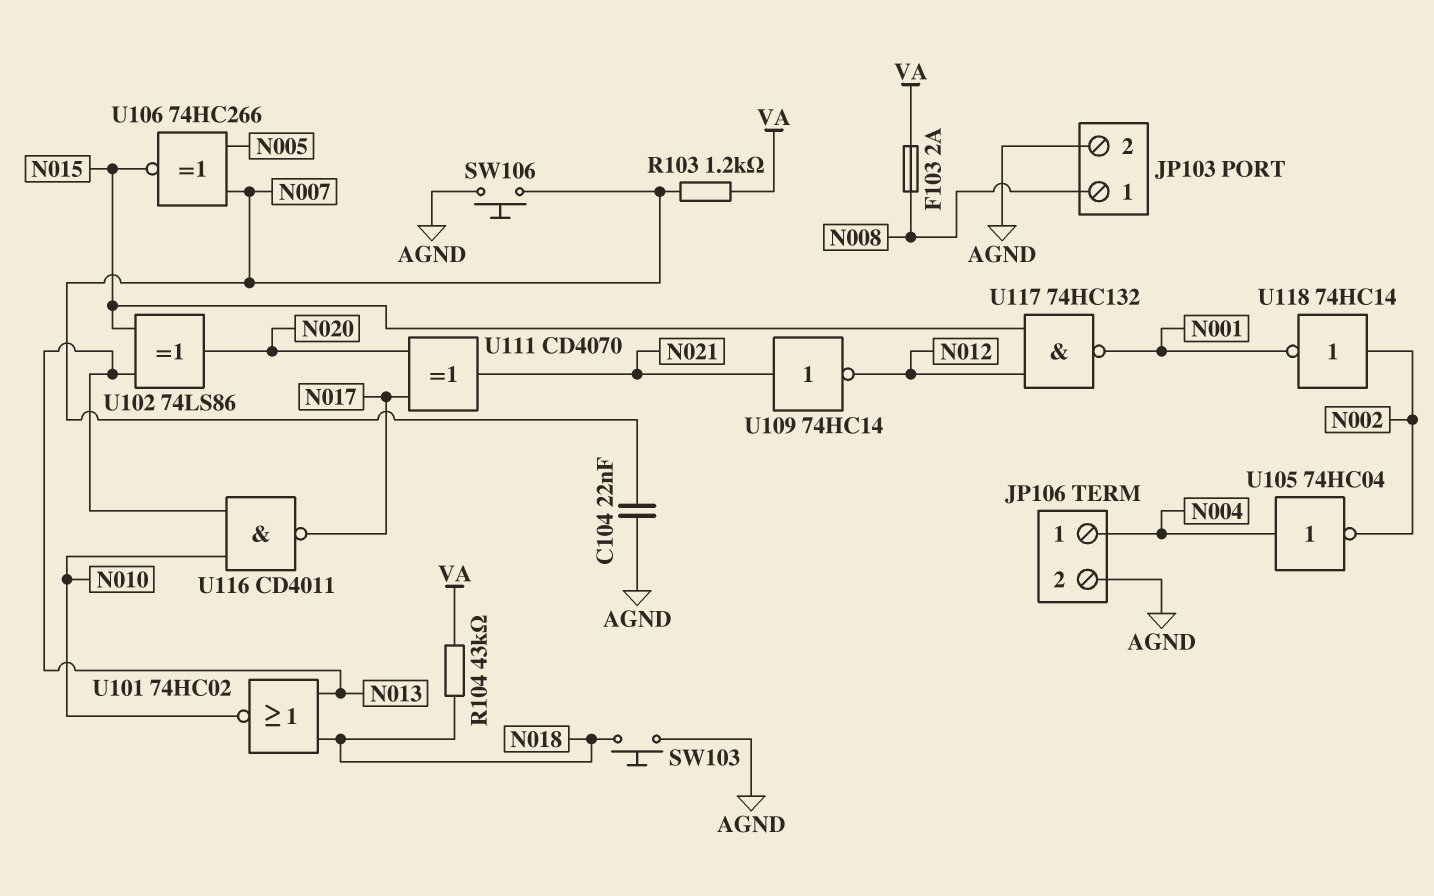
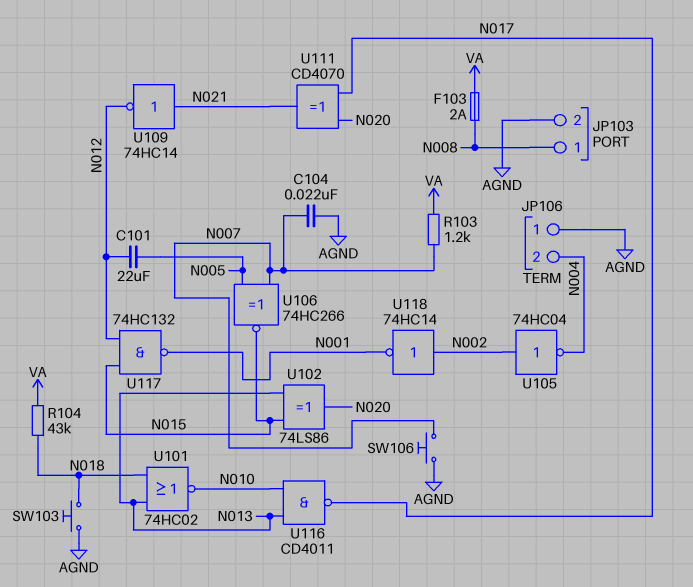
C101: none -> 22uF (N005, N012)
JP106 pin 1: N004 -> AGND
JP106 pin 2: AGND -> N004
U105: NOT 74HC04 (in N004, out N002) -> NOT 74HC04 (in N002, out N004)

